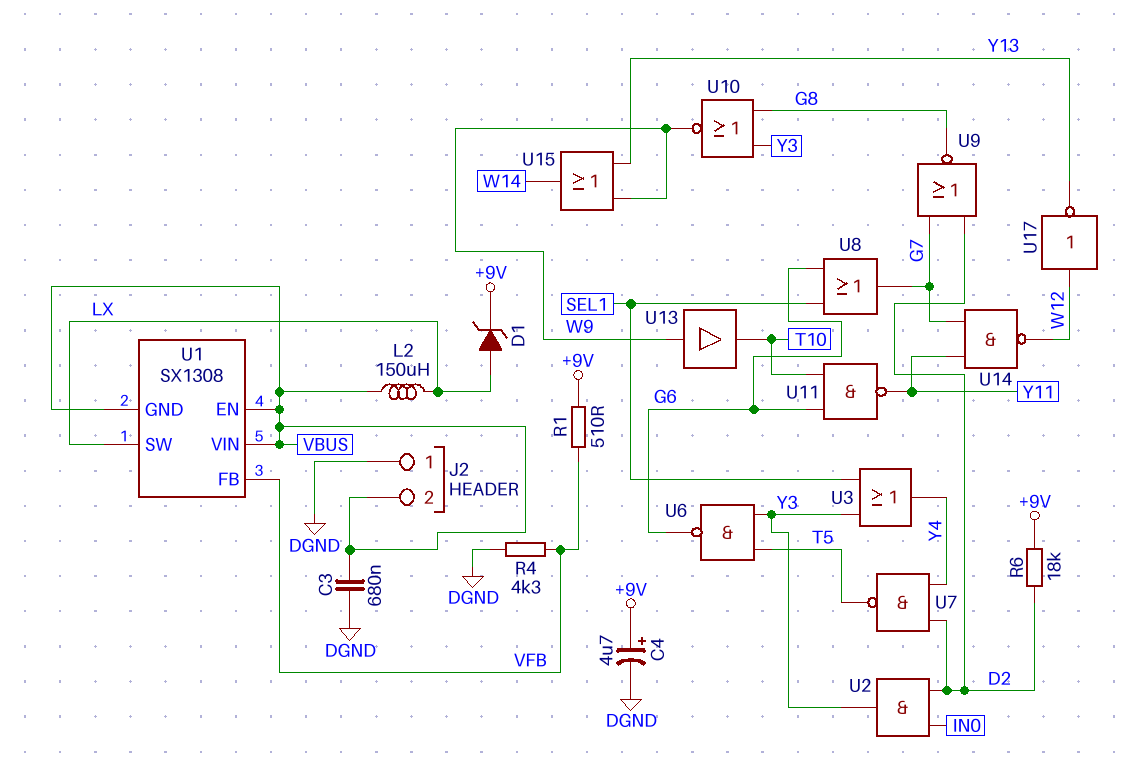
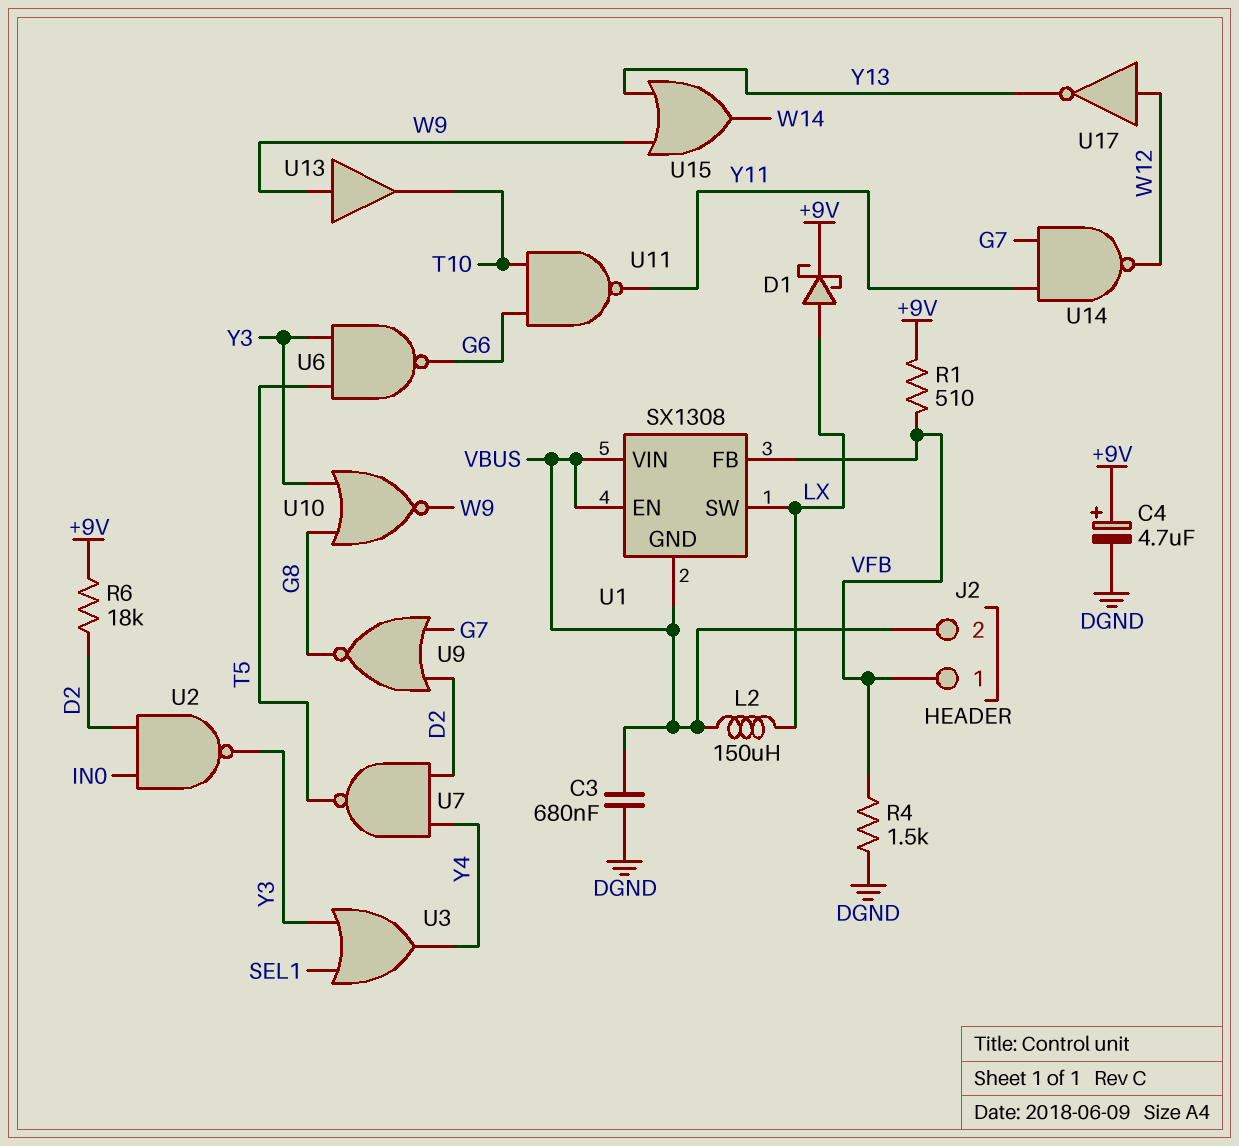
D1: zener (A LX, K +9V) -> schottky (A LX, K +9V)
J2 pin 1: DGND -> VFB
R4: 4.3k (DGND, VFB) -> 1.5k (DGND, VFB)
U2: AND (in D2, in IN0, out Y3) -> NAND (in D2, in IN0, out Y3)
U8: OR (in G6, in SEL1, out G7) -> none

